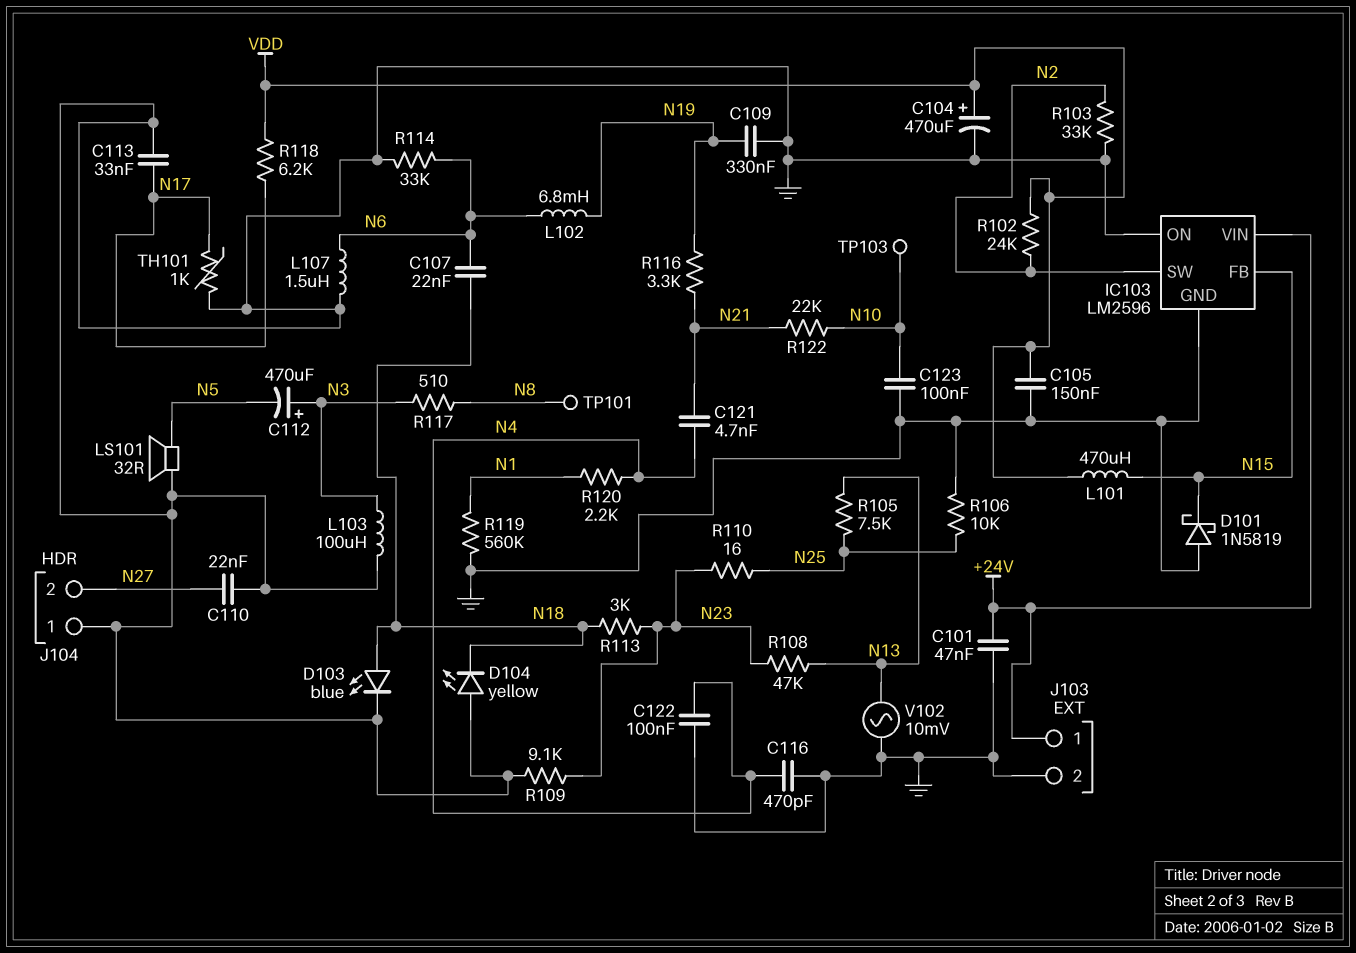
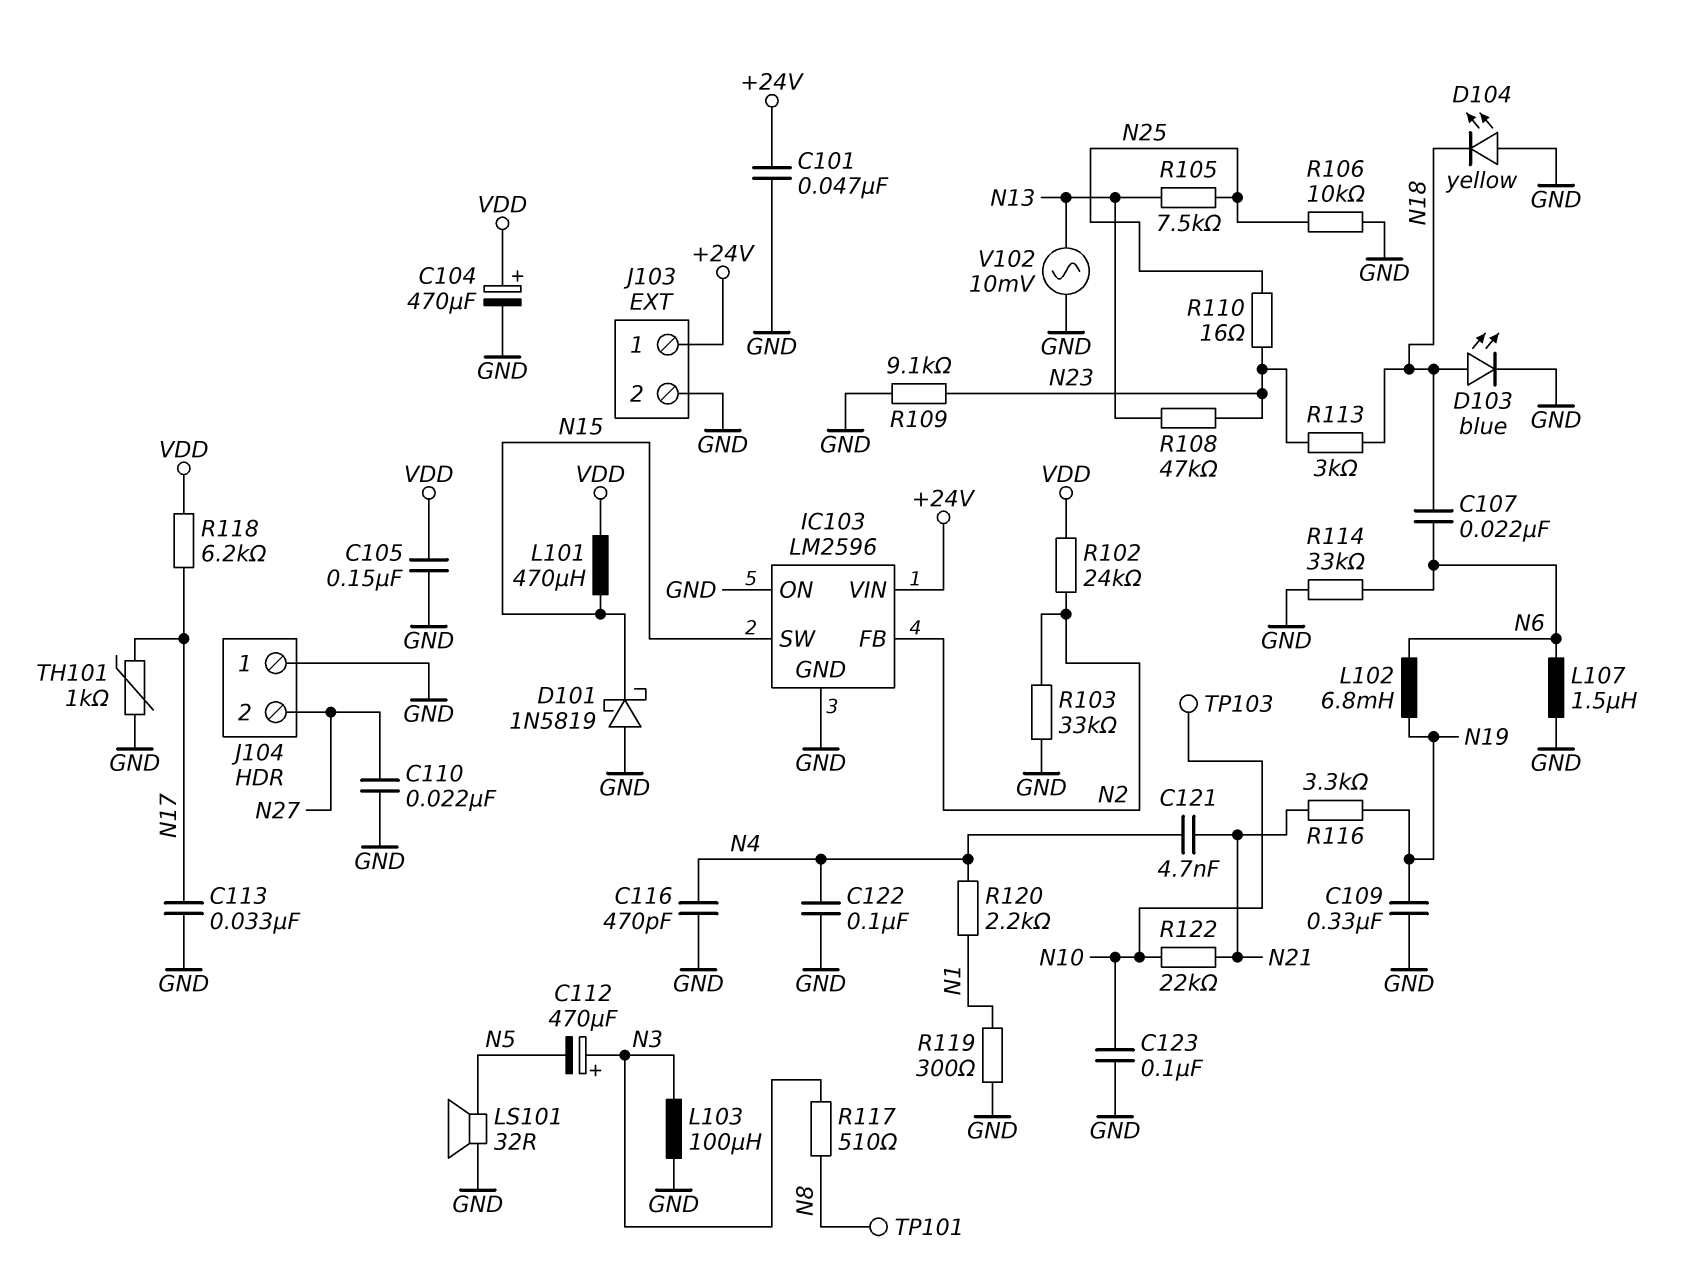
IC103 pin FB: N15 -> N2
IC103 pin SW: N2 -> N15
R119: 560k (GND, N1) -> 300 (GND, N1)

